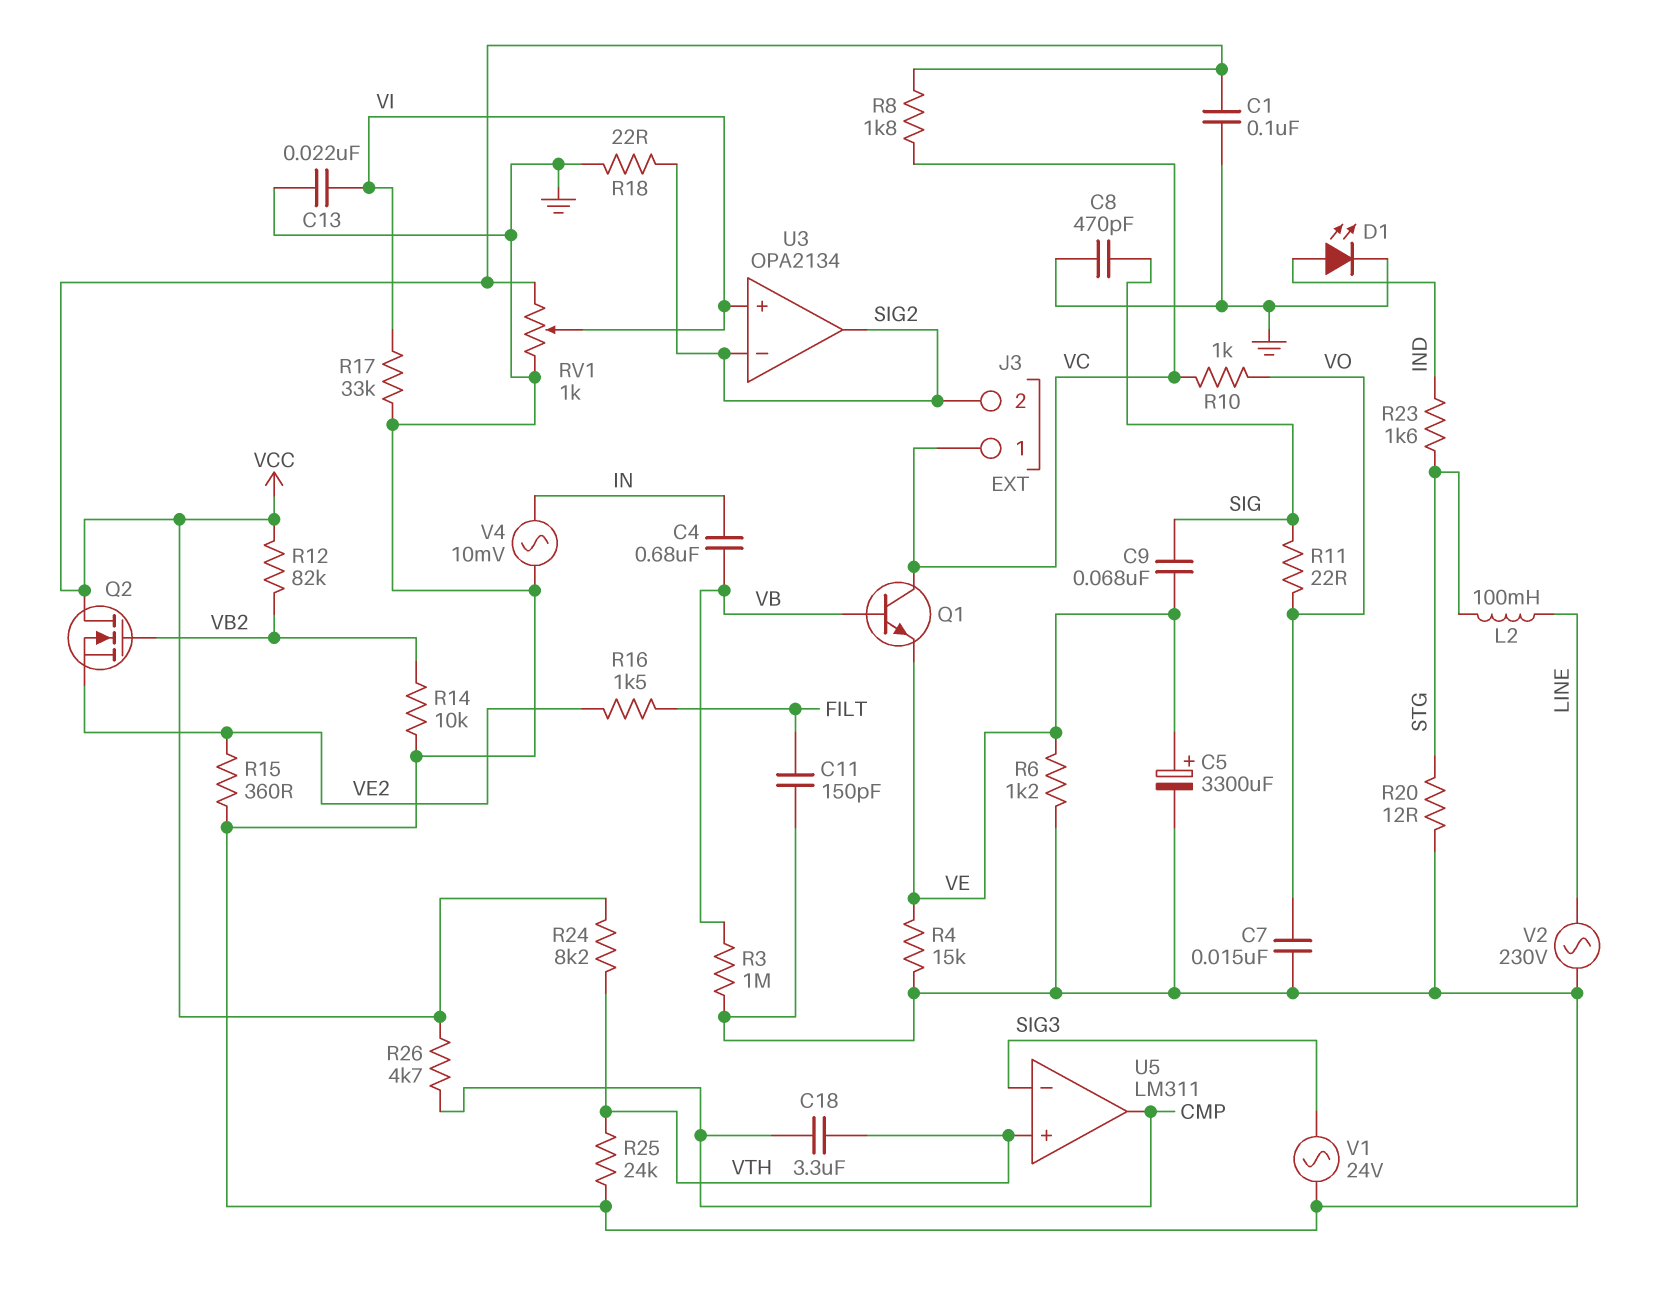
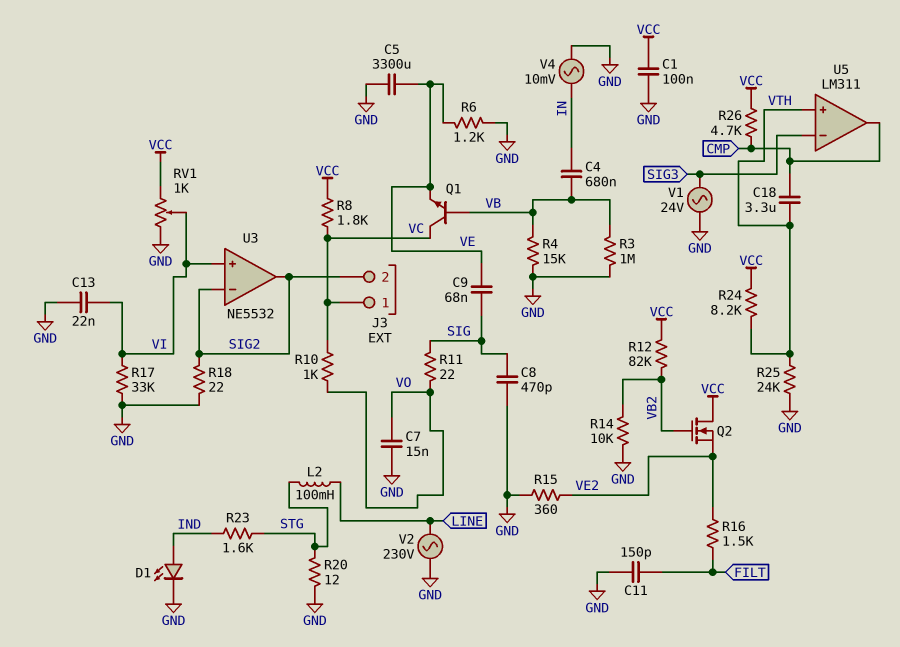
C5: 3300uF (plus VE, minus GND) -> 3300uF (GND, VE)
R4: 15k (GND, VE) -> 15k (GND, VB)
U3: OPA2134 -> NE5532

